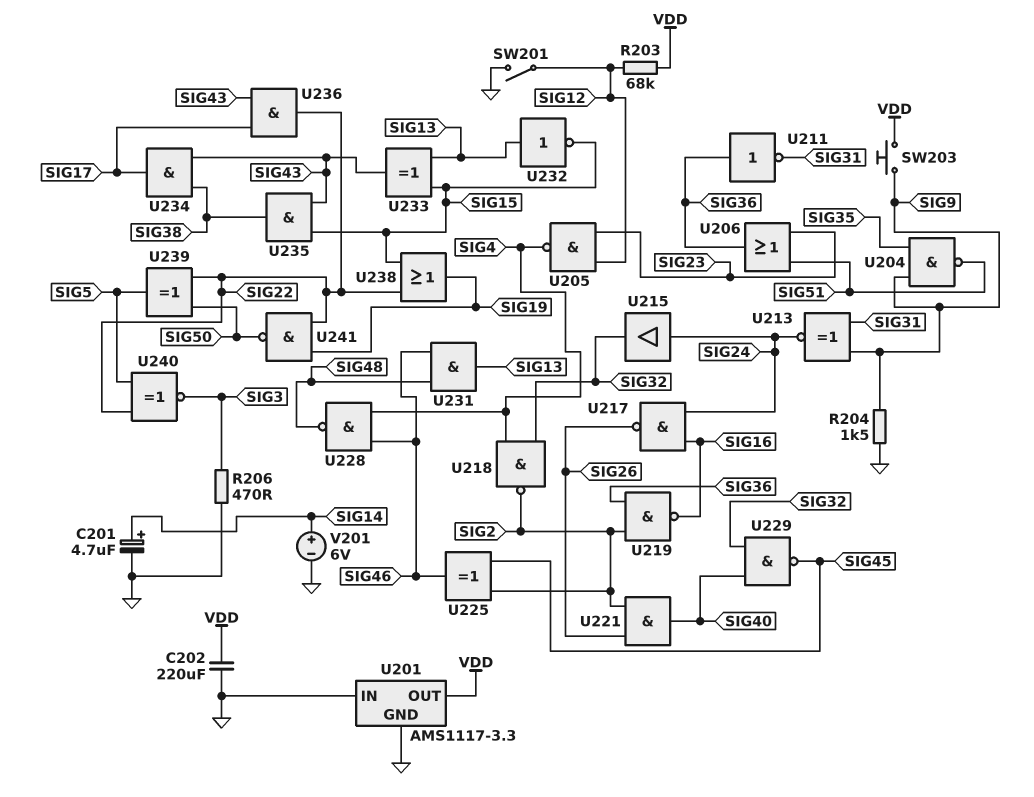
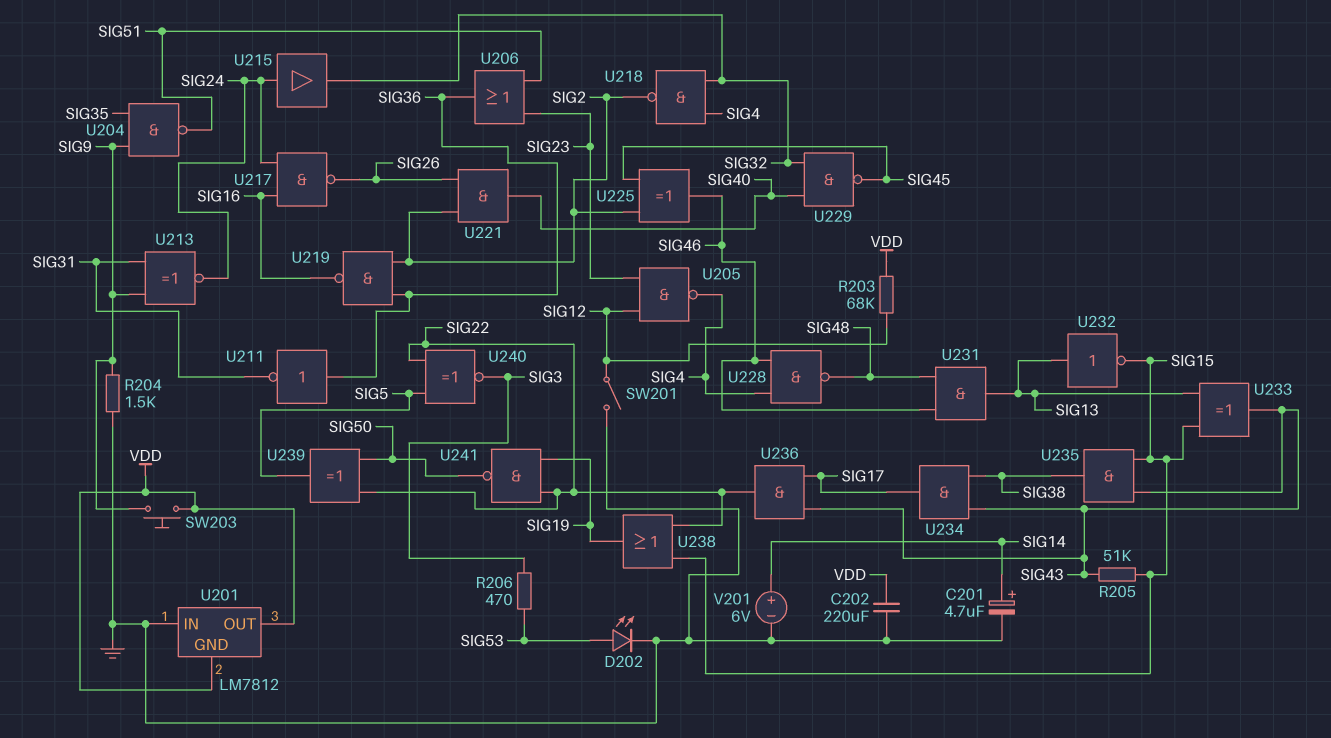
D202: none -> LED (A SIG53, K GND)
R205: none -> 51k (SIG15, SIG43)
R206: 470 (GND, SIG3) -> 470 (SIG3, SIG53)
U201: AMS1117-3.3 -> LM7812
U201 pin GND: GND -> VDD

